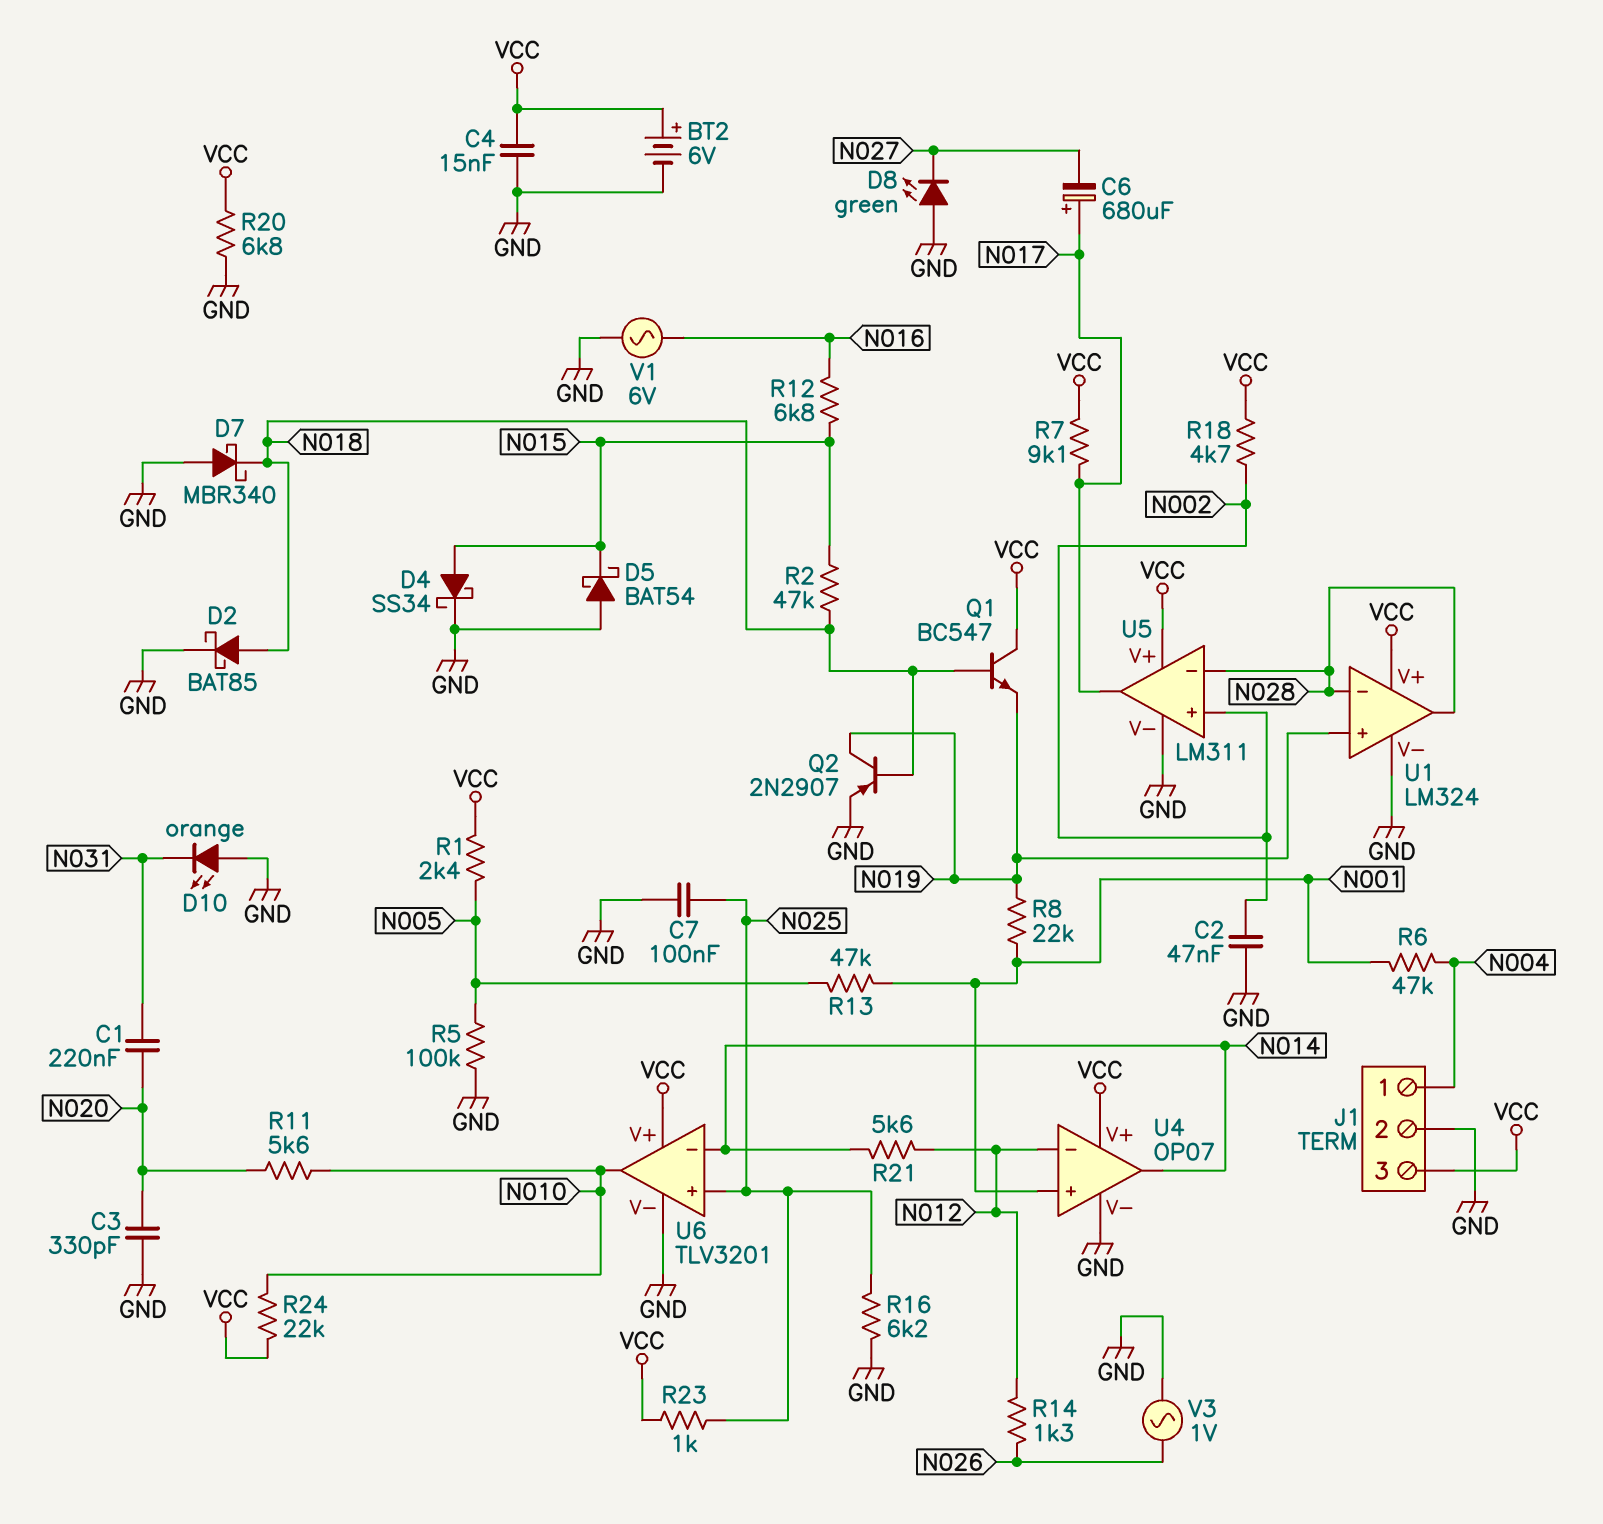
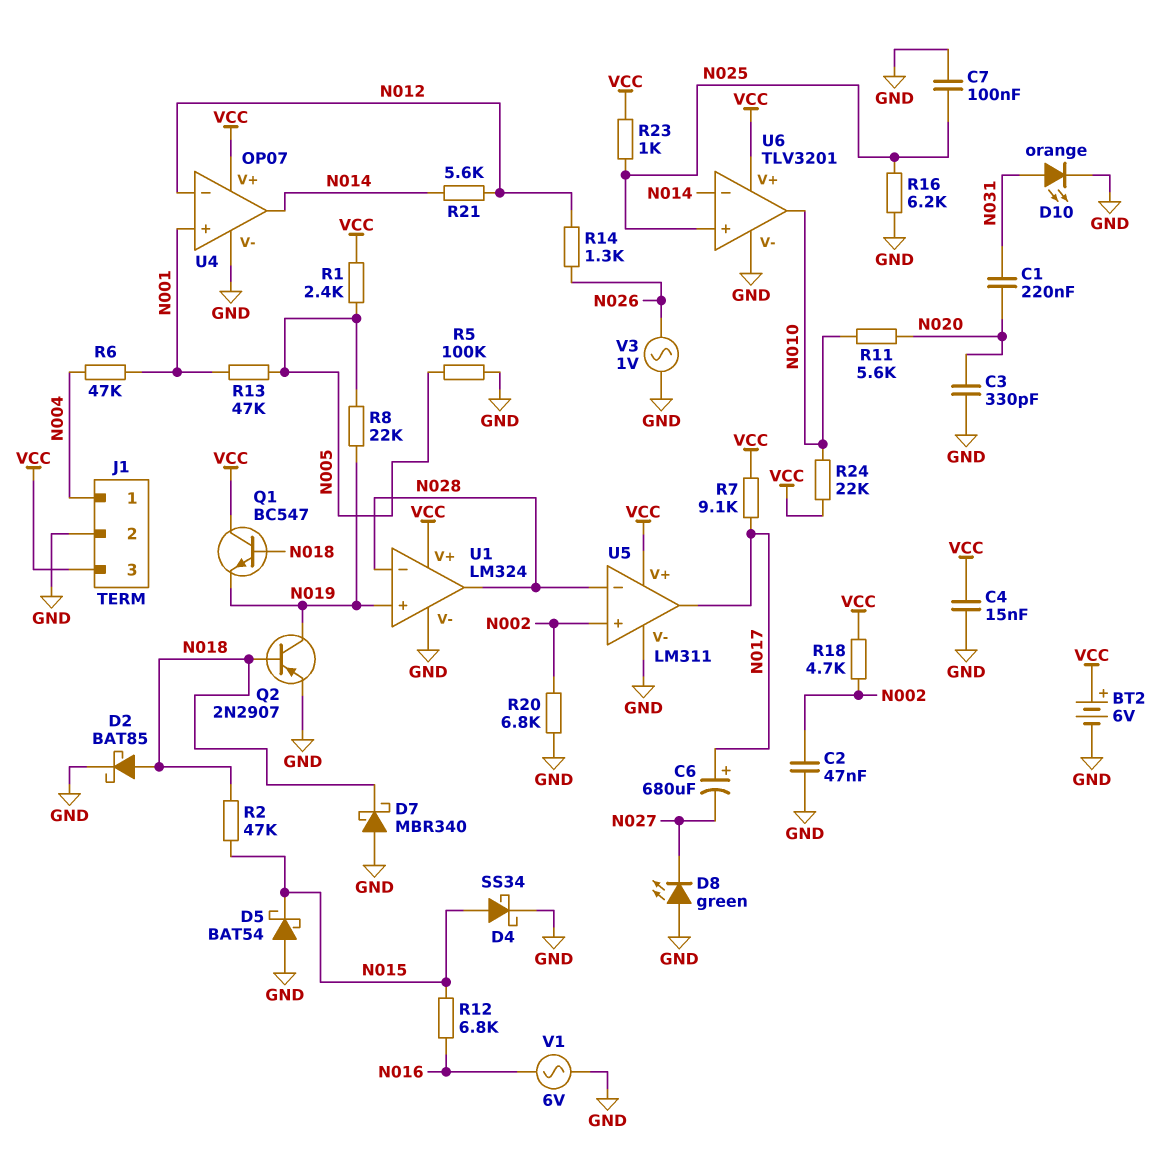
D10: LED orange (A GND, K N031) -> LED orange (A N031, K GND)
R8: 22k (N001, N019) -> 22k (N005, N019)
R20: 6.8k (GND, VCC) -> 6.8k (GND, N002)

